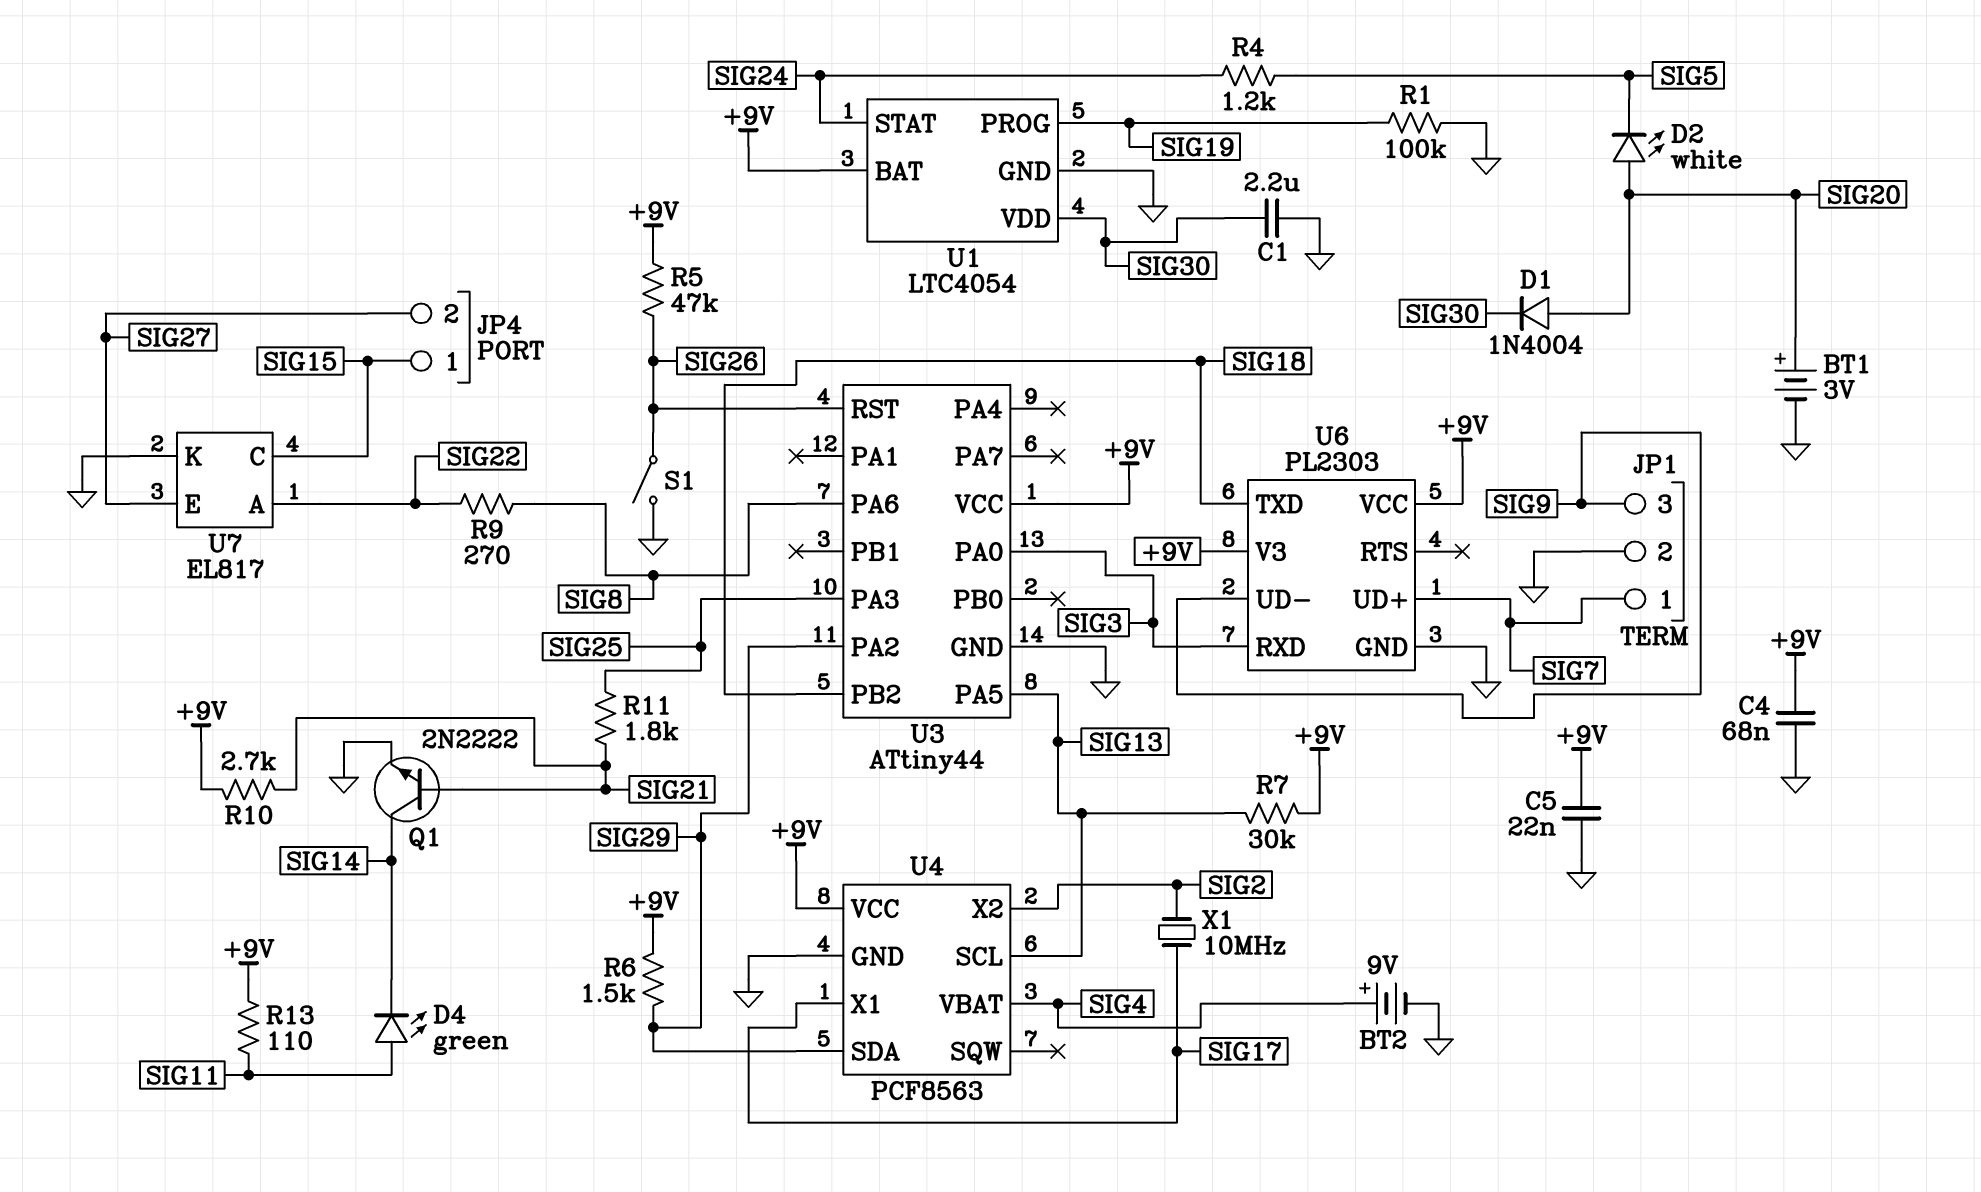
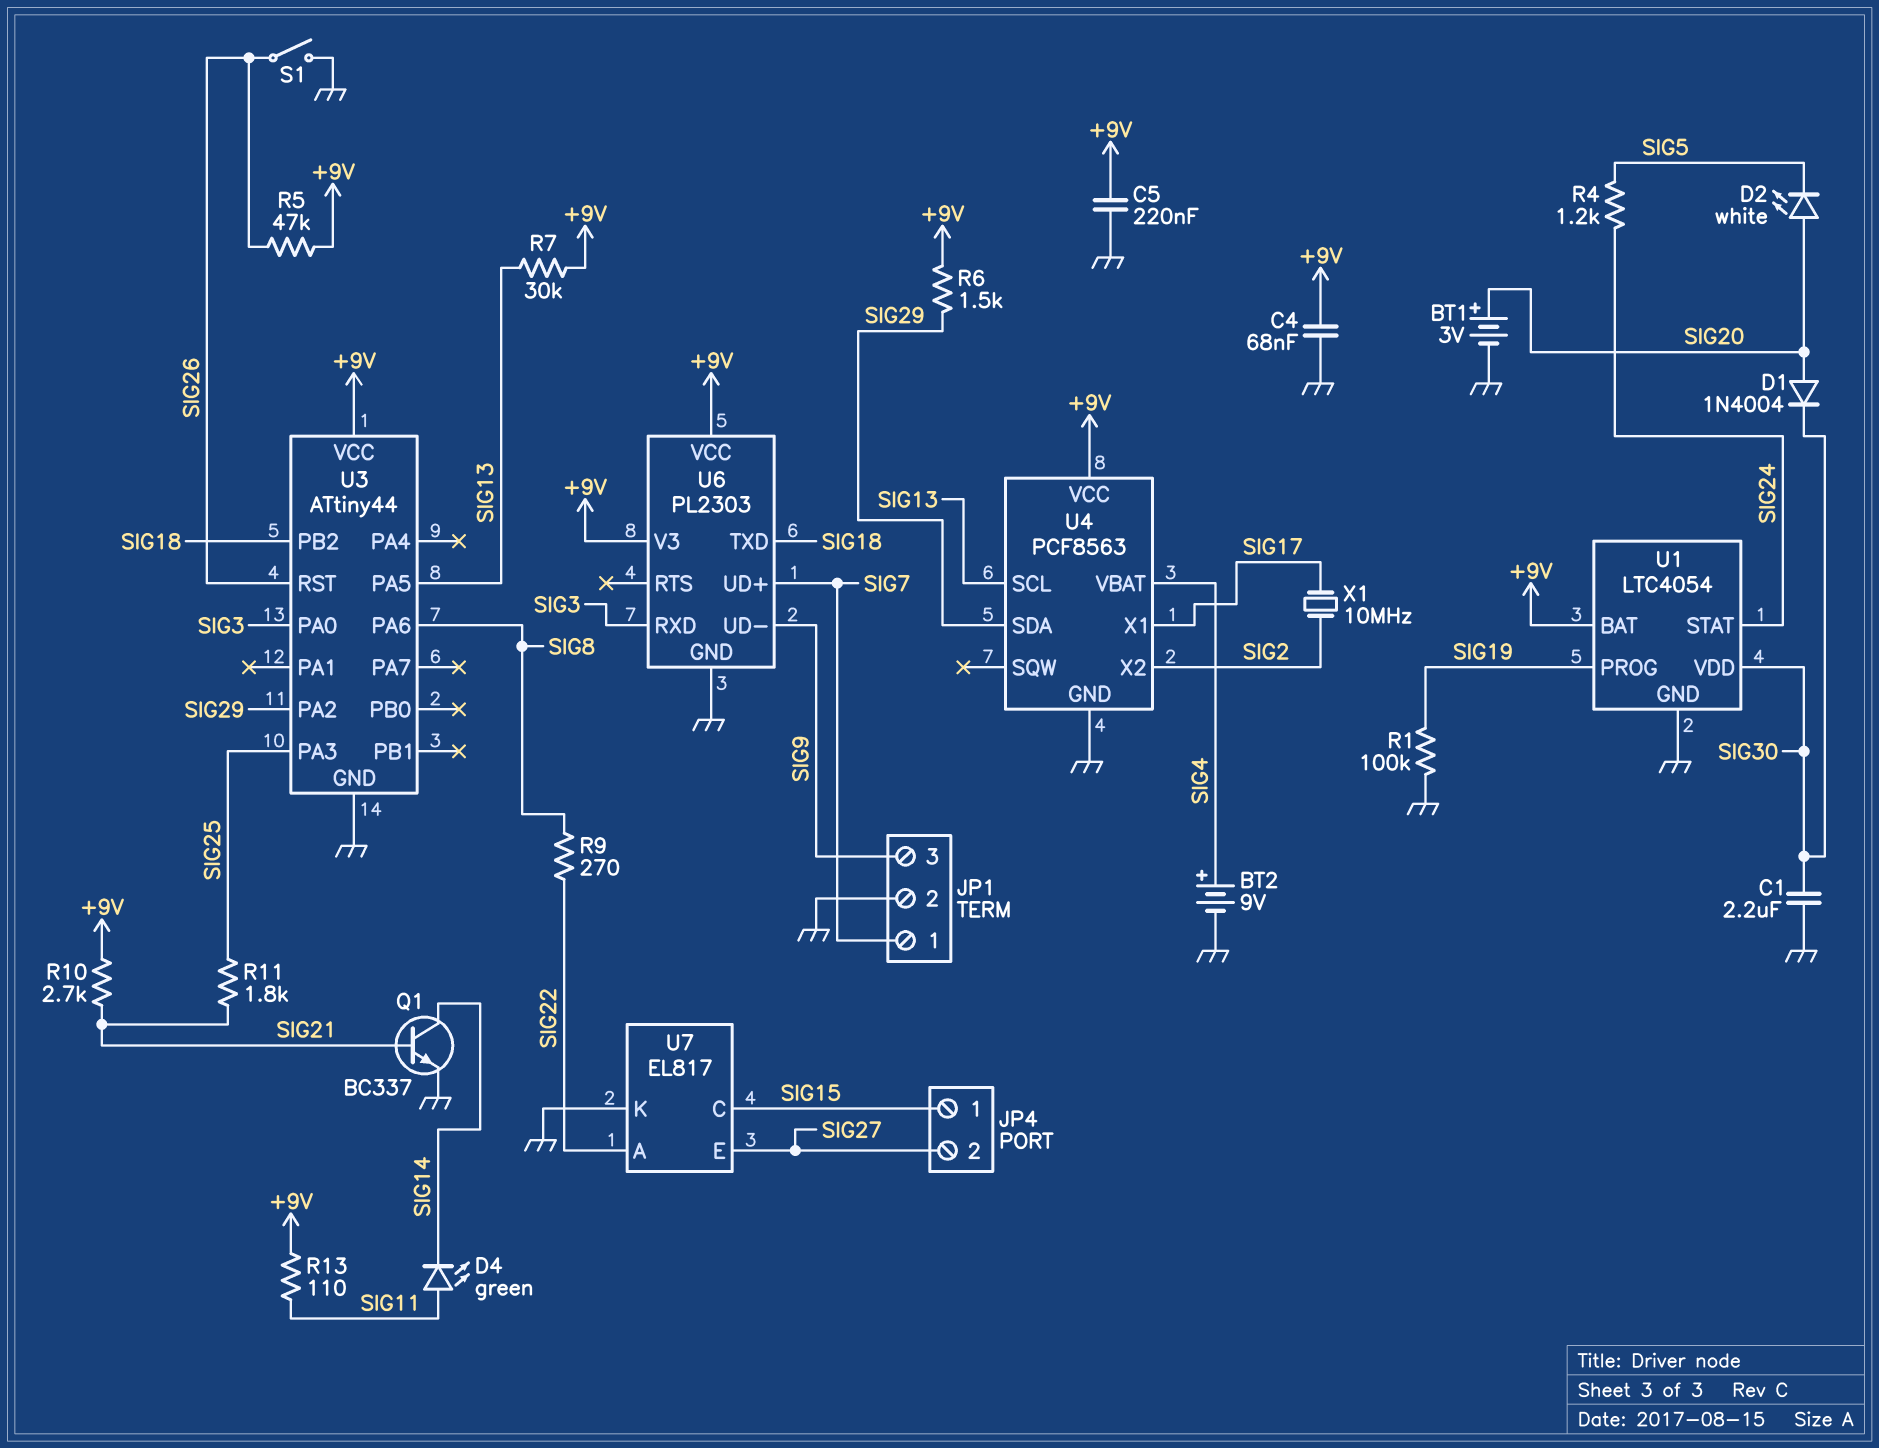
C5: 22nF (+9V, GND) -> 220nF (+9V, GND)
Q1: NPN 2N2222 (B SIG21, C SIG14, E GND) -> NPN BC337 (B SIG21, C SIG14, E GND)

